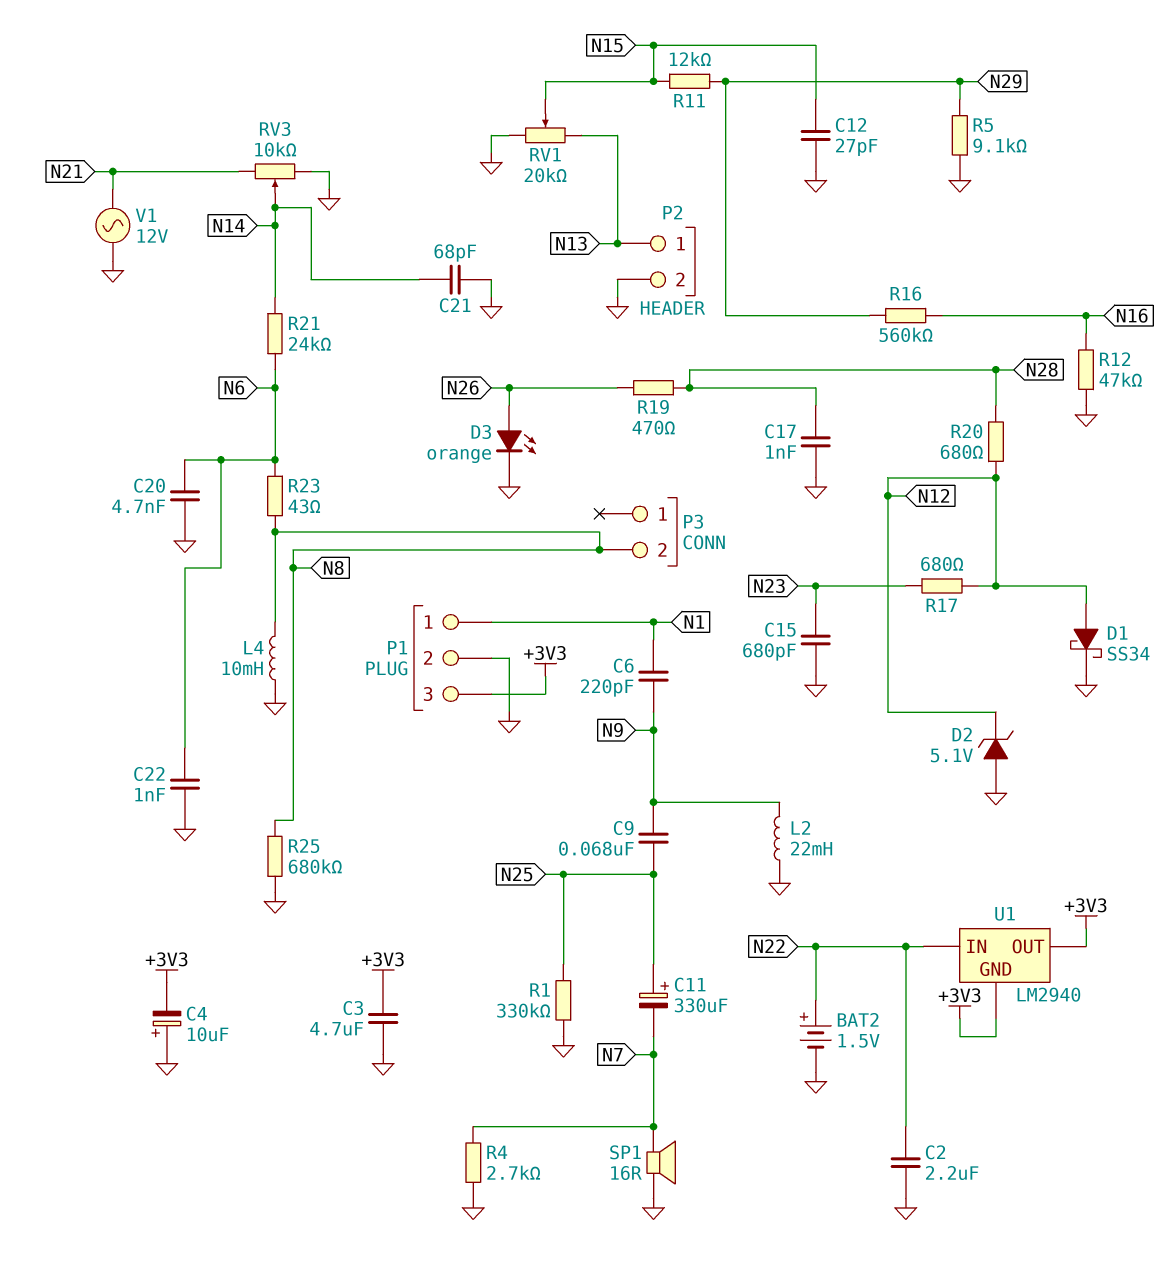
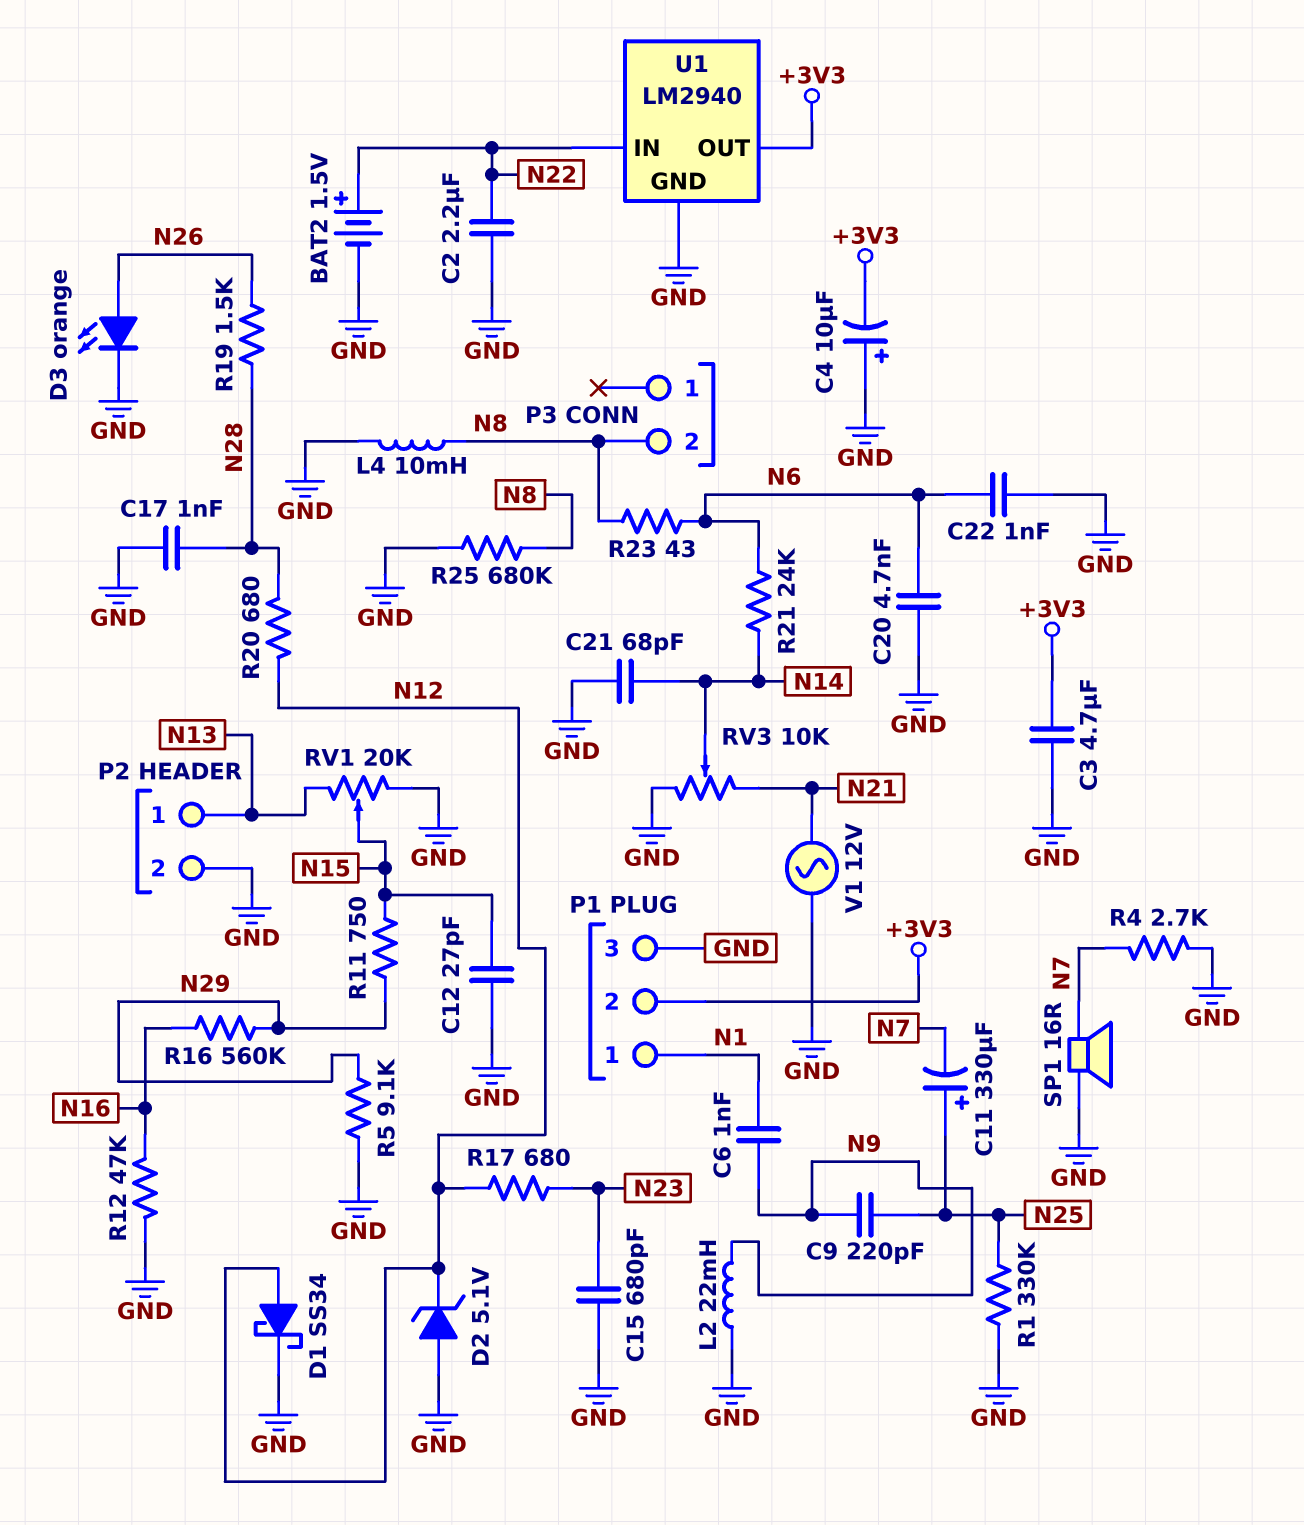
C6: 220pF (N1, N9) -> 1nF (N1, N9)
C9: 68nF (N9, N25) -> 220pF (N9, N25)
P1 pin 2: GND -> +3V3
P1 pin 3: +3V3 -> GND
R11: 12k (N15, N29) -> 750 (N15, N29)
R19: 470 (N26, N28) -> 1.5k (N26, N28)
U1 pin GND: +3V3 -> GND

